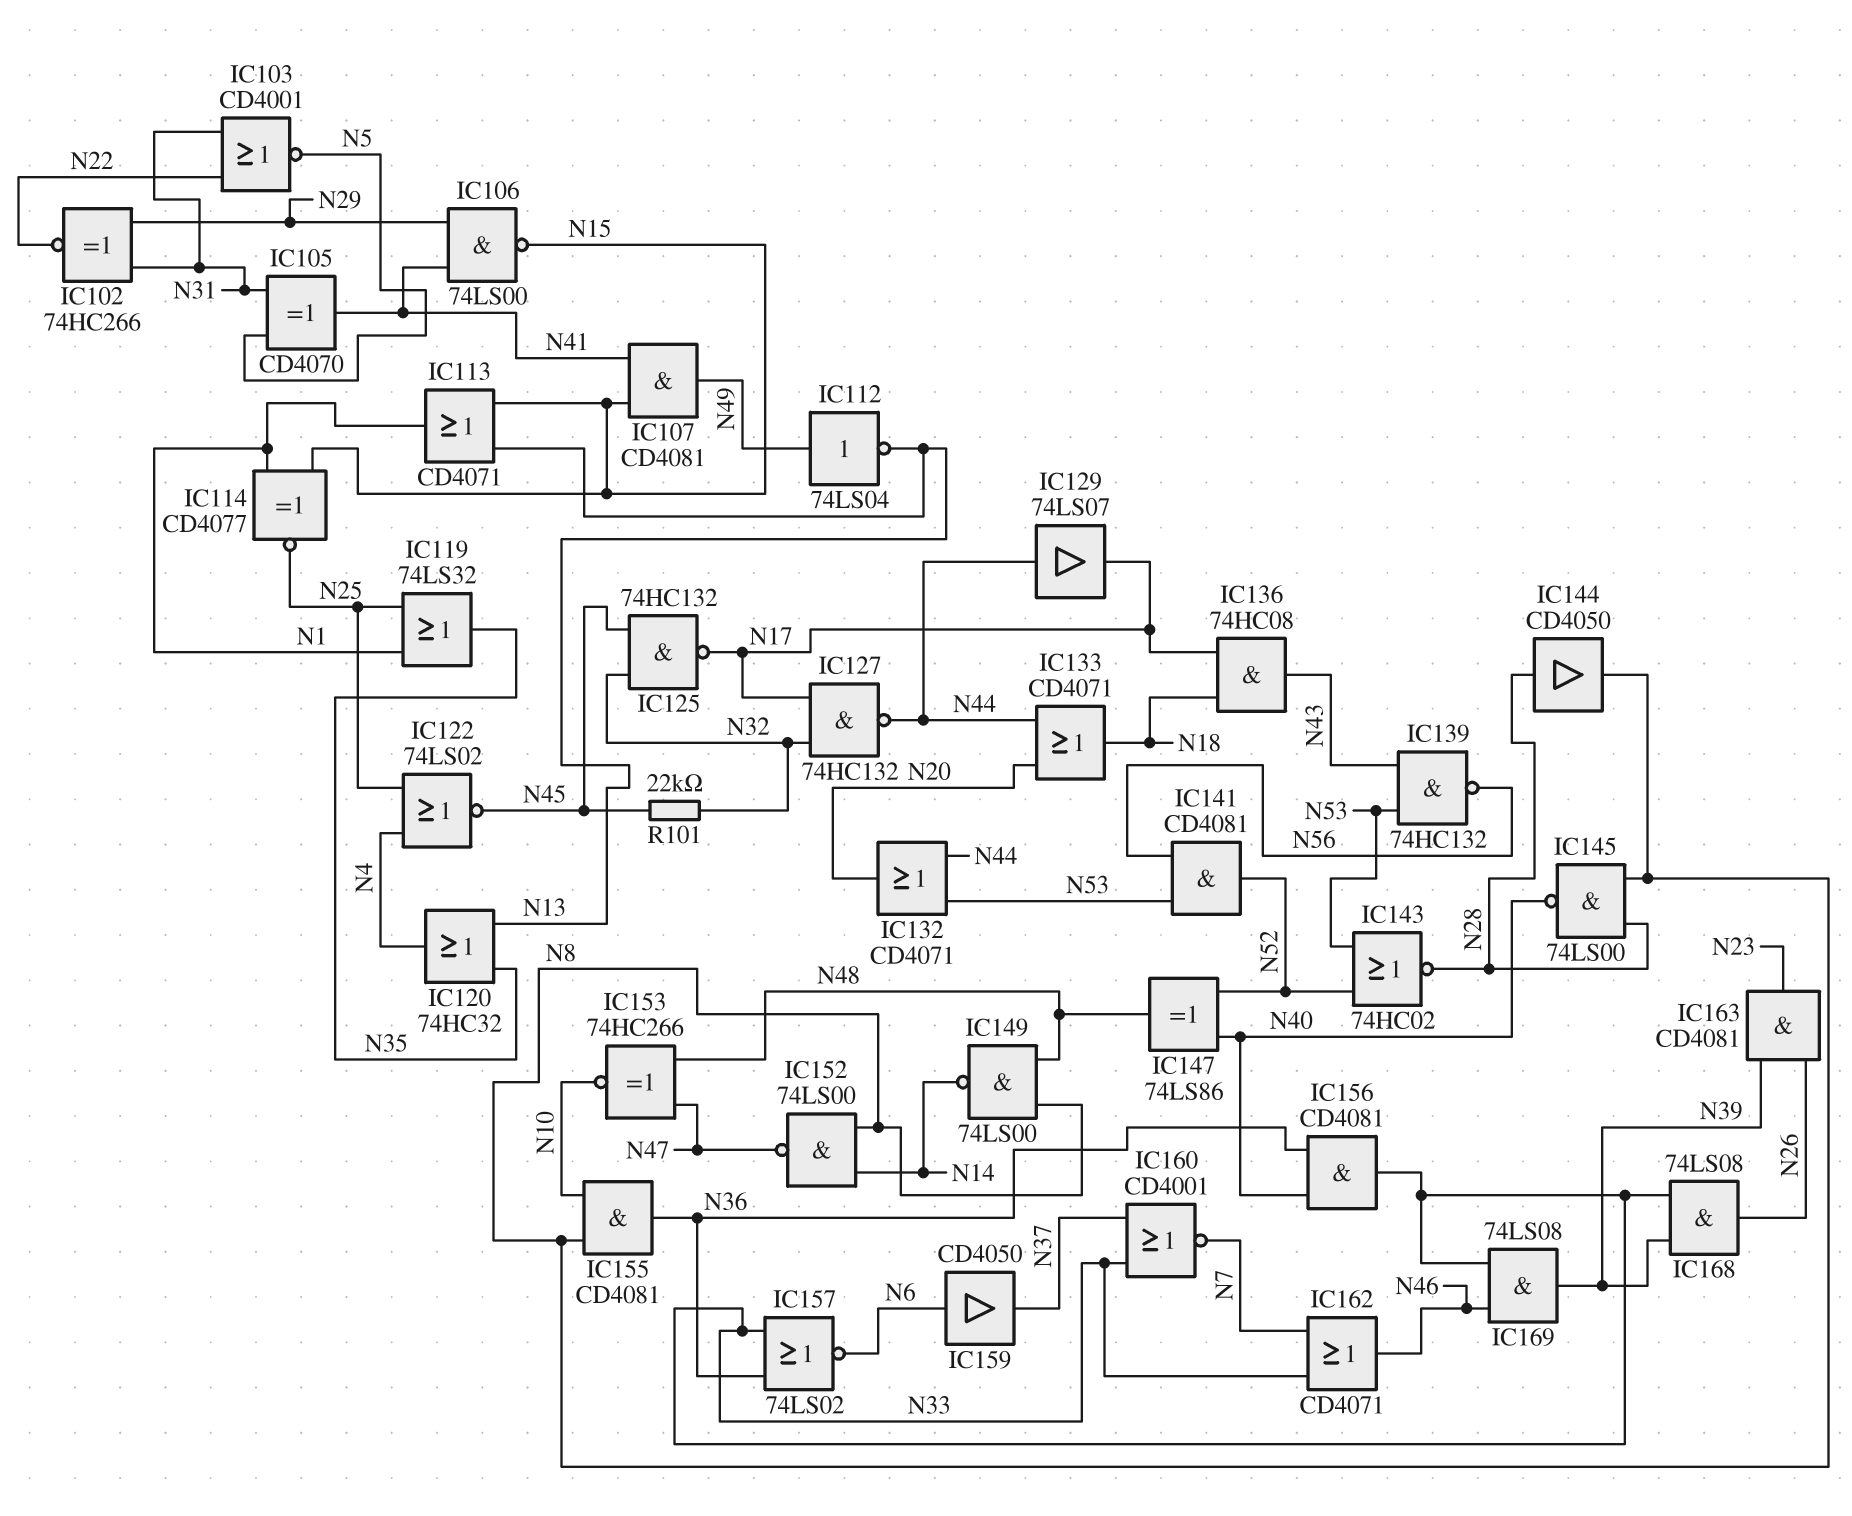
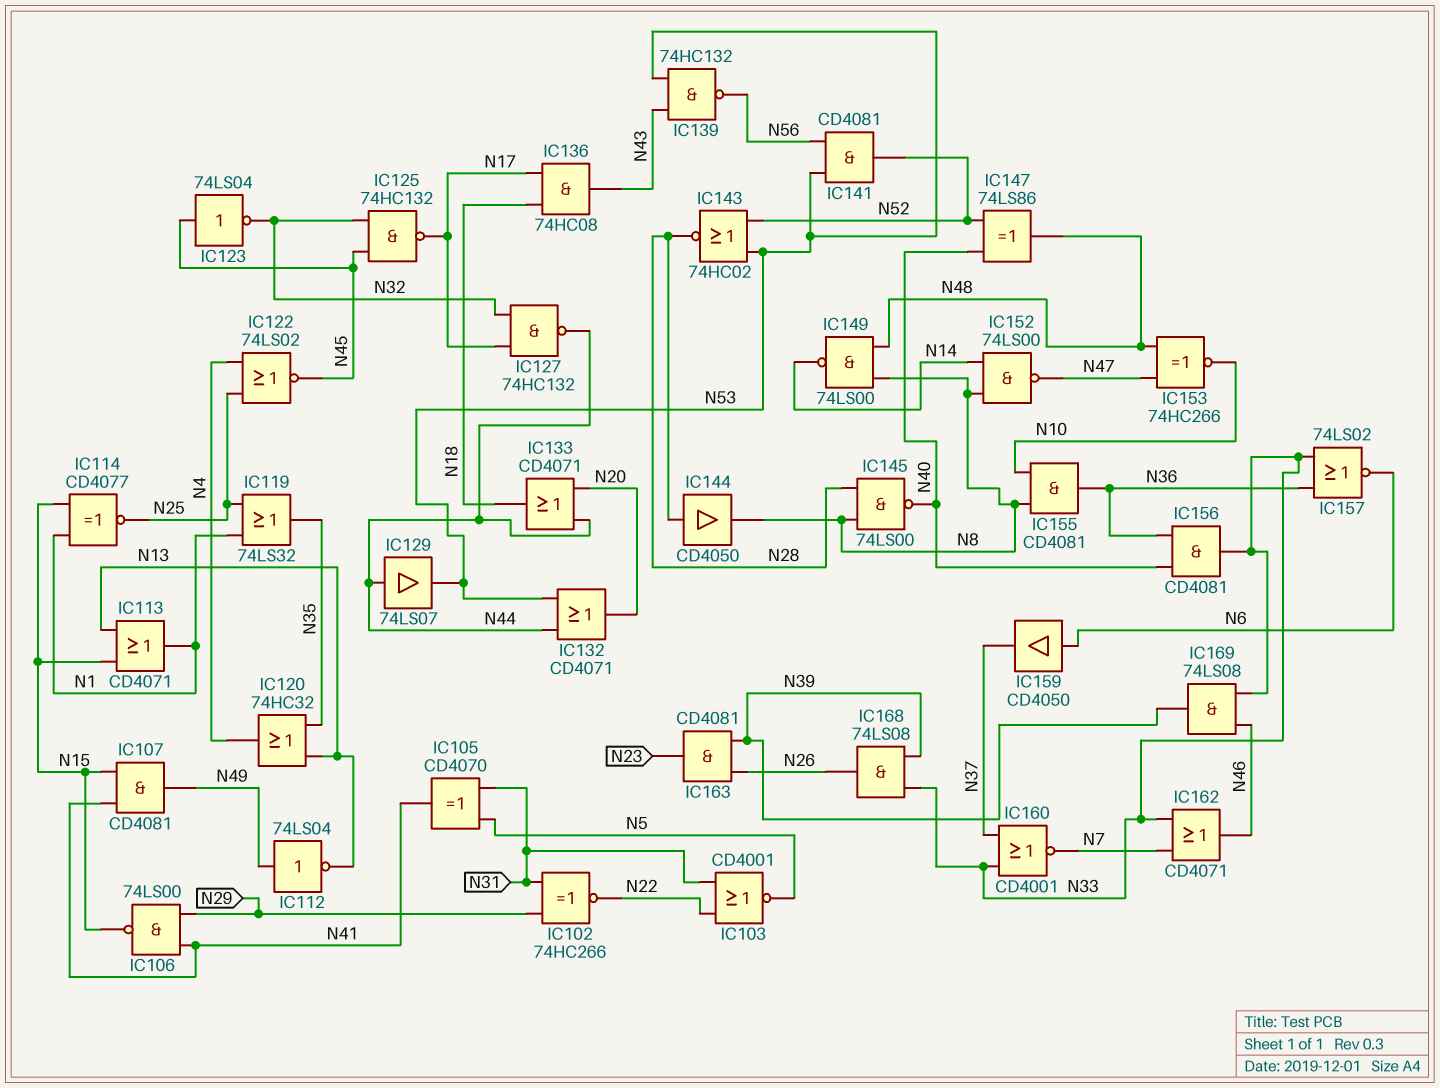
IC123: none -> NOT 74LS04 (in N45, out N32)
IC129: buffer 74LS07 (in N44, out N17) -> buffer 74LS07 (in N44, out N53)
R101: 22k (N32, N45) -> none

